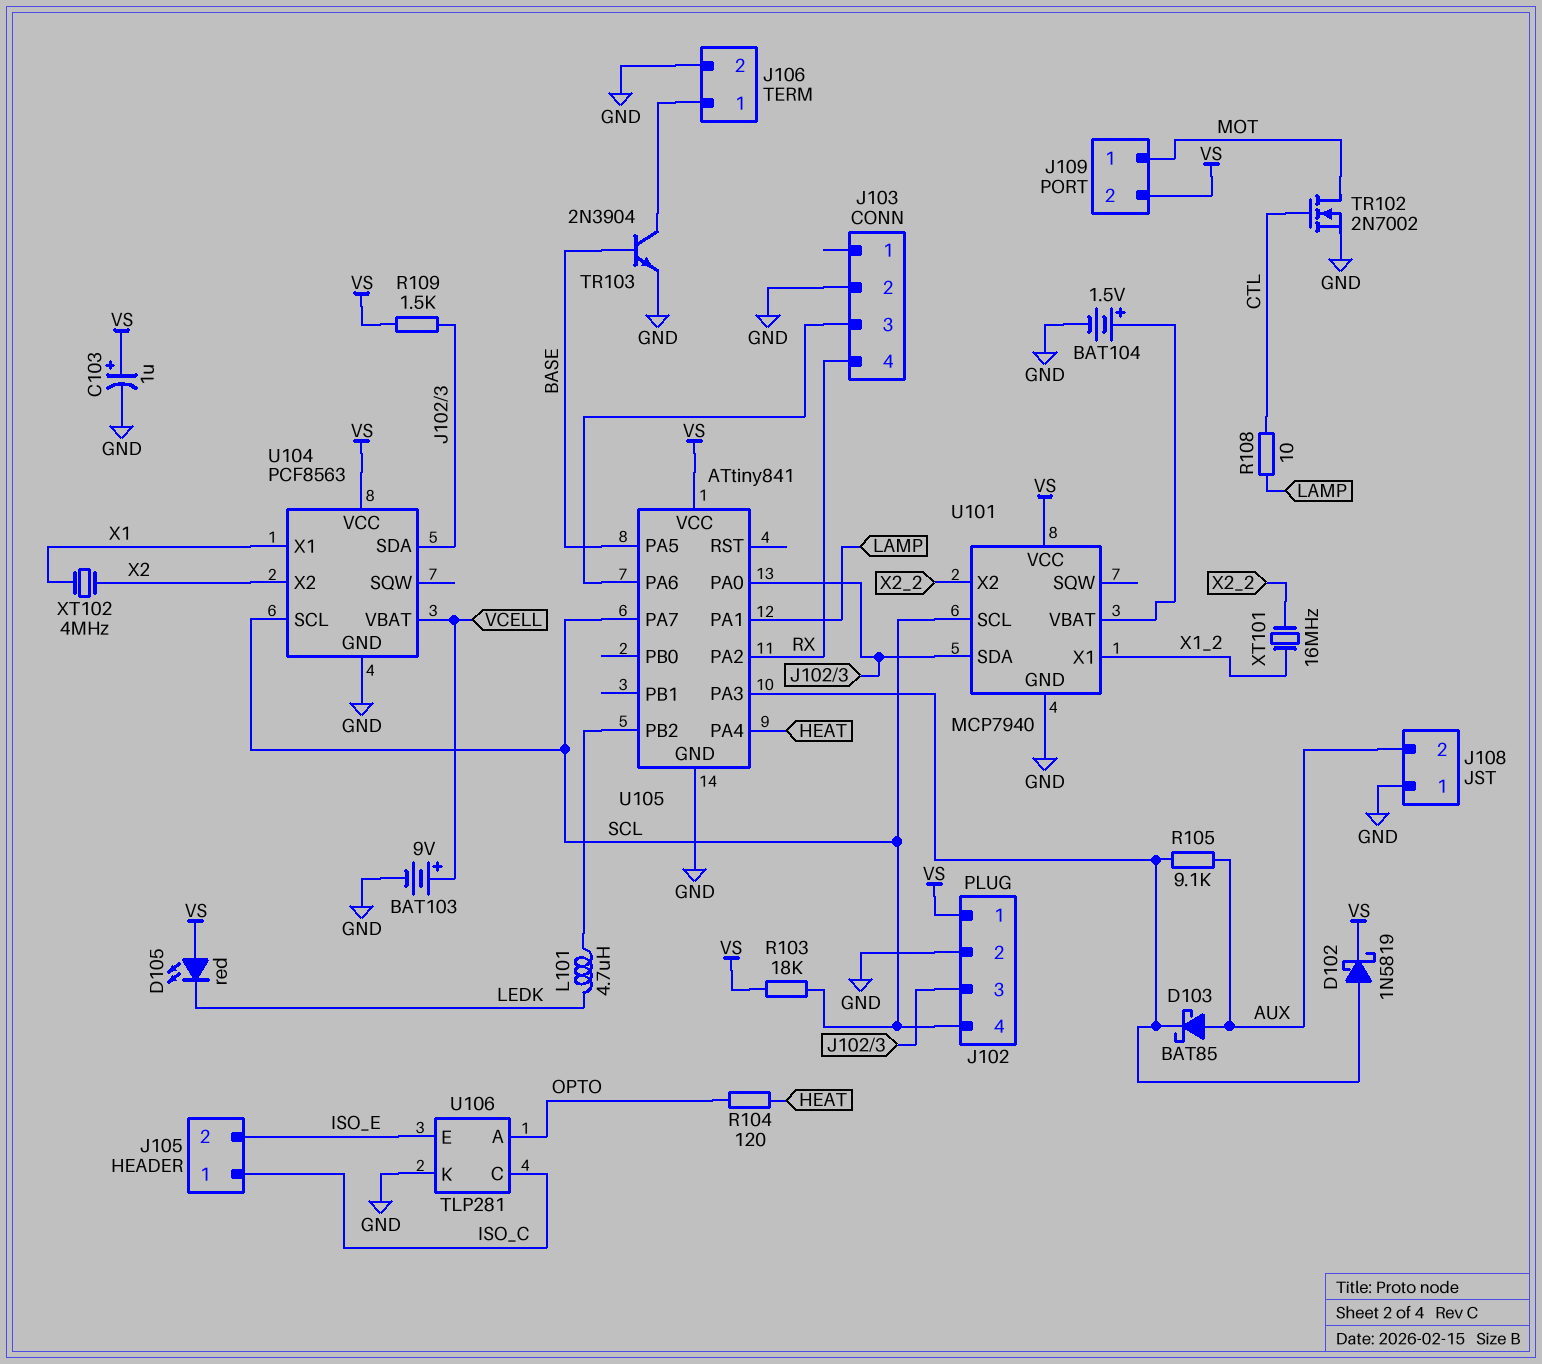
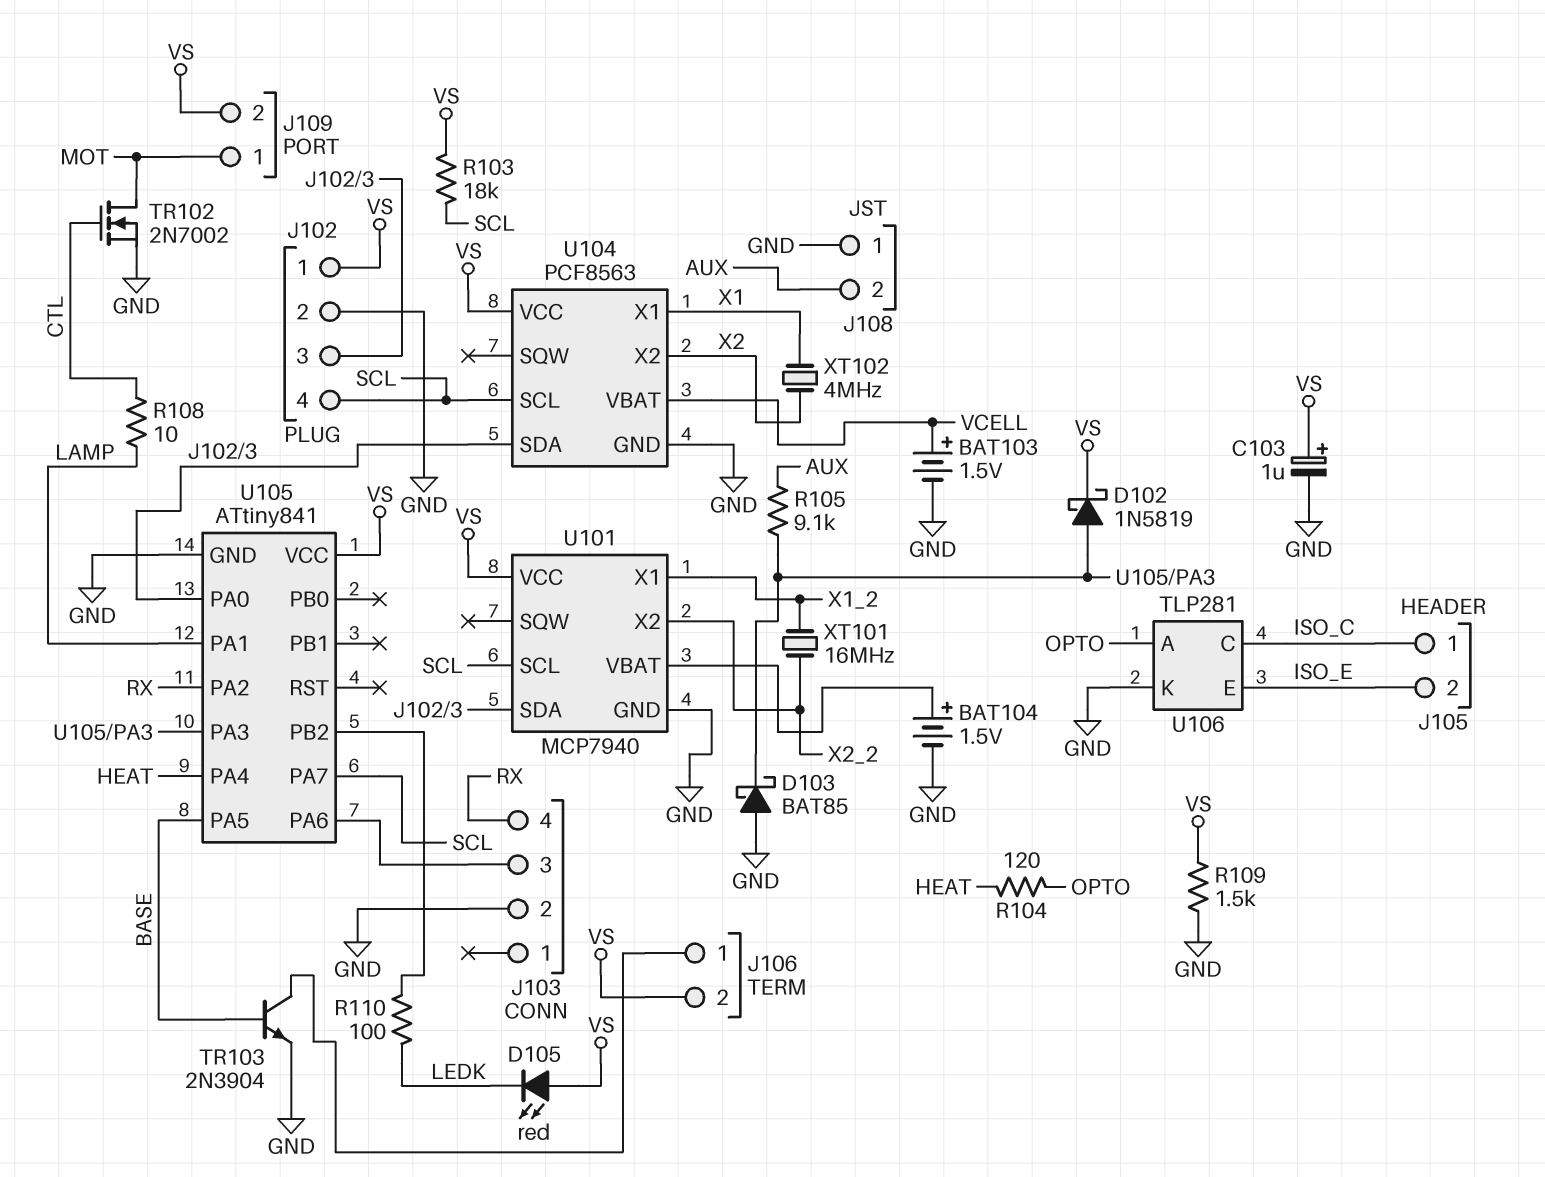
BAT103: 9V (plus VCELL, minus GND) -> 1.5V (plus VCELL, minus GND)
D103: schottky BAT85 (A AUX, K U105/PA3) -> schottky BAT85 (A GND, K U105/PA3)
J106 pin 2: GND -> VS
L101: 4.7uH (LEDK, U105/PB2) -> none
R109: 1.5k (J102/3, VS) -> 1.5k (GND, VS)
R110: none -> 100 (LEDK, U105/PB2)

